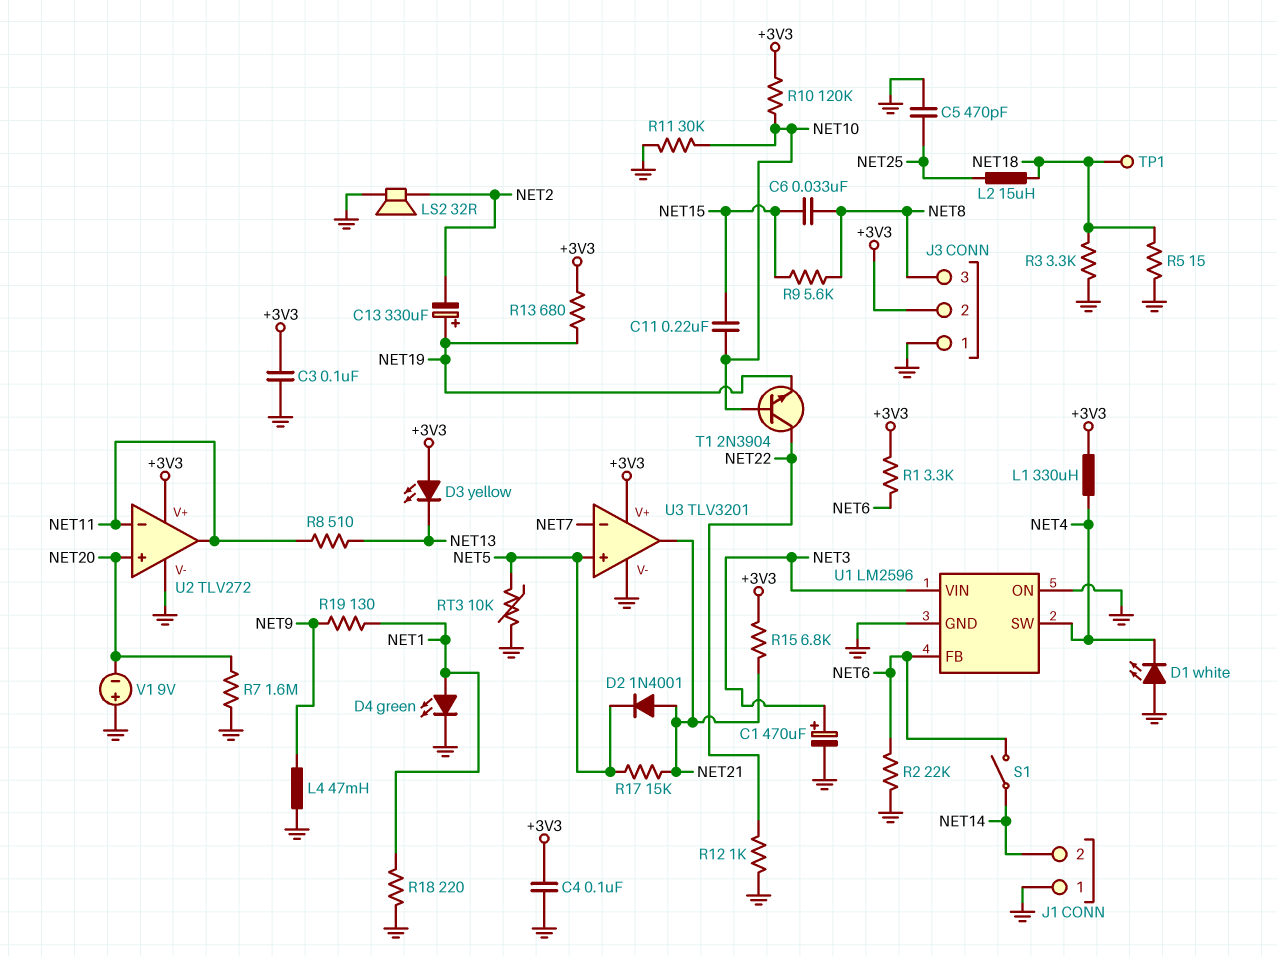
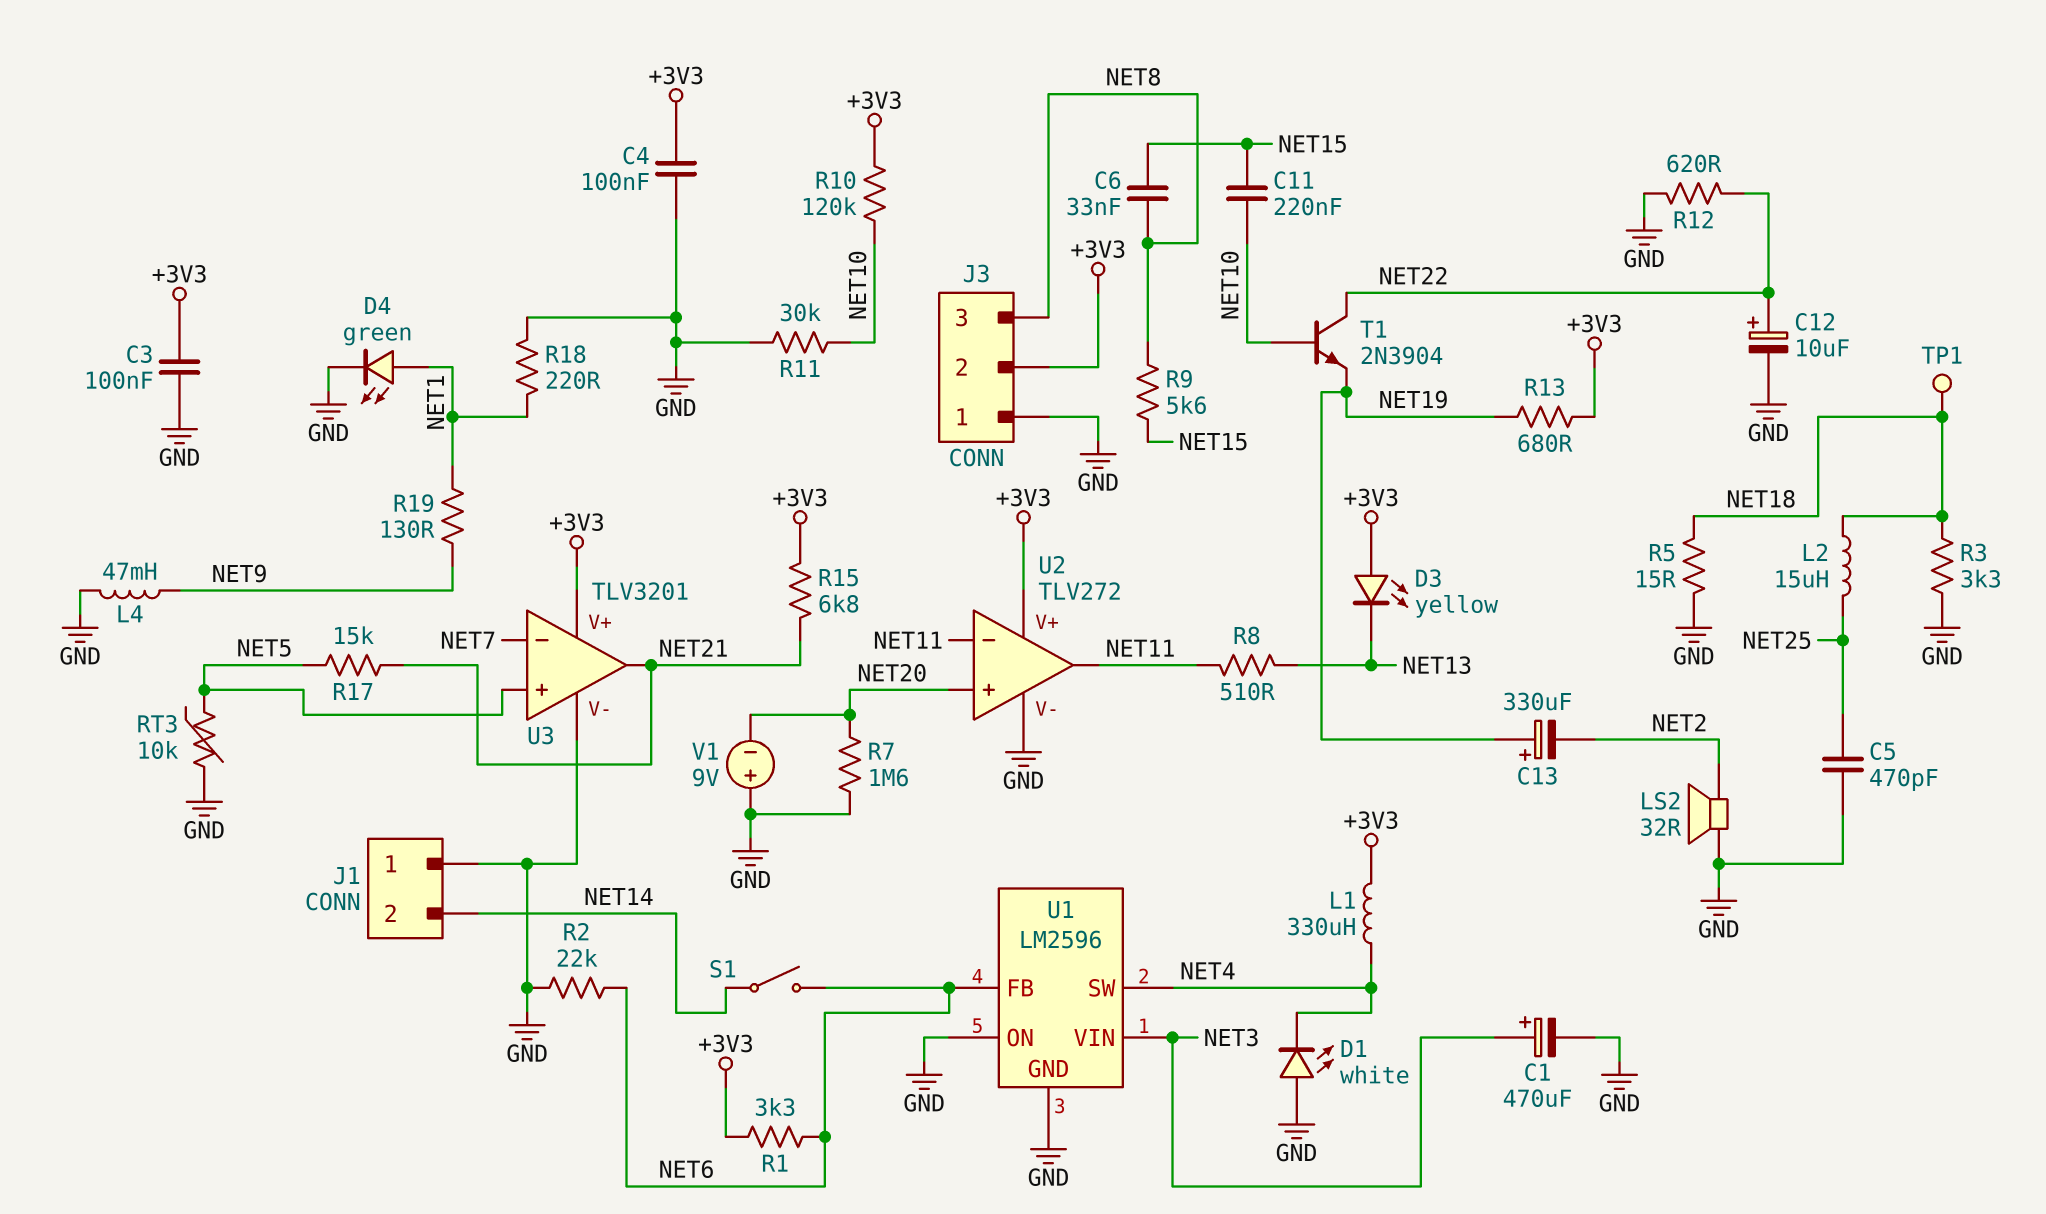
C12: none -> 10uF (plus NET22, minus GND)
D2: diode 1N4001 (A NET21, K NET5) -> none
R12: 1k (GND, NET22) -> 620 (GND, NET22)

